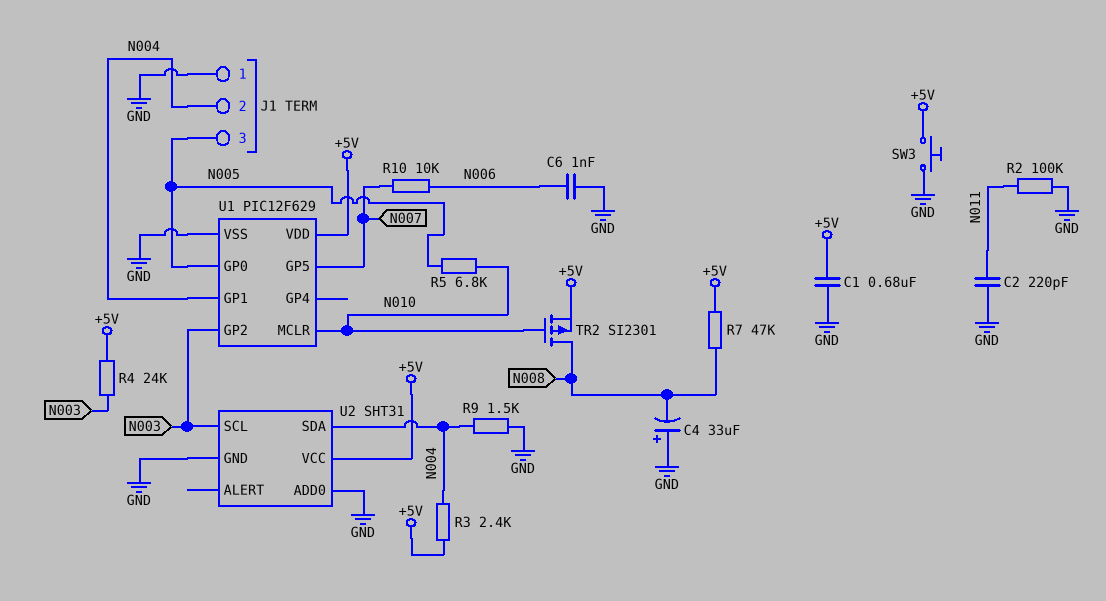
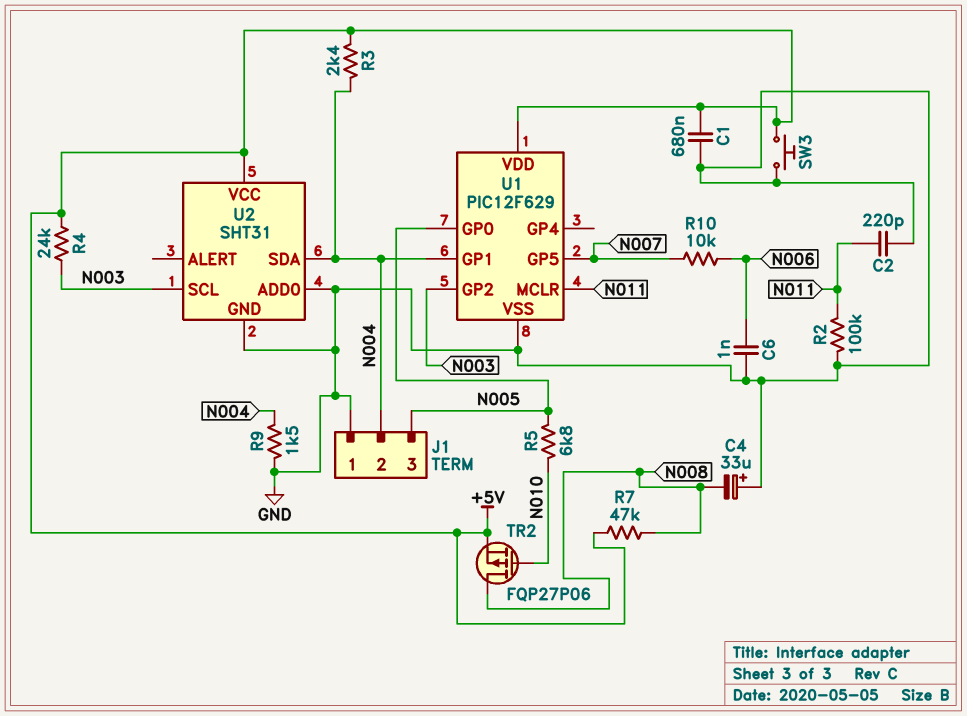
TR2: PMOS SI2301 (G N010, D N008, S +5V) -> PMOS FQP27P06 (G N010, D N008, S +5V)
U1 pin MCLR: N010 -> N011

